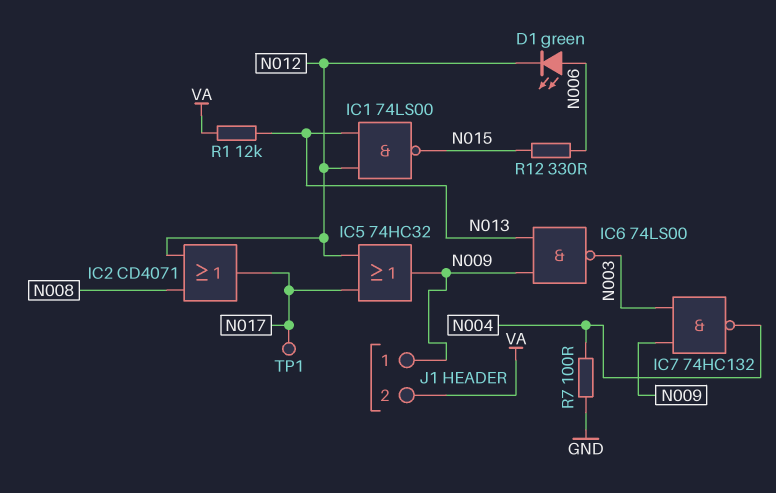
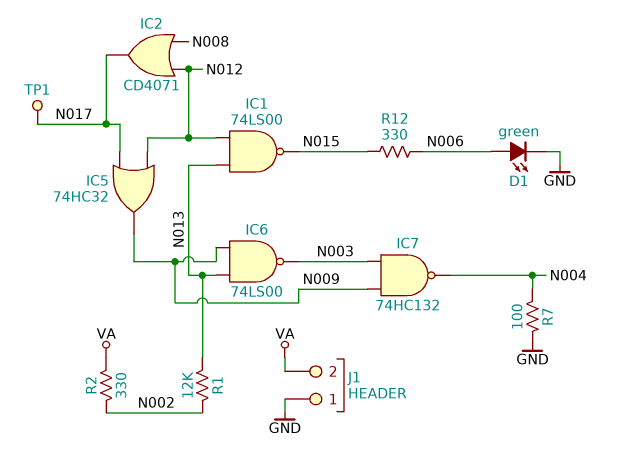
D1: LED green (A N006, K N012) -> LED green (A N006, K GND)
J1 pin 1: N009 -> GND
R1: 12k (N013, VA) -> 12k (N002, N013)
R2: none -> 330 (N002, VA)

